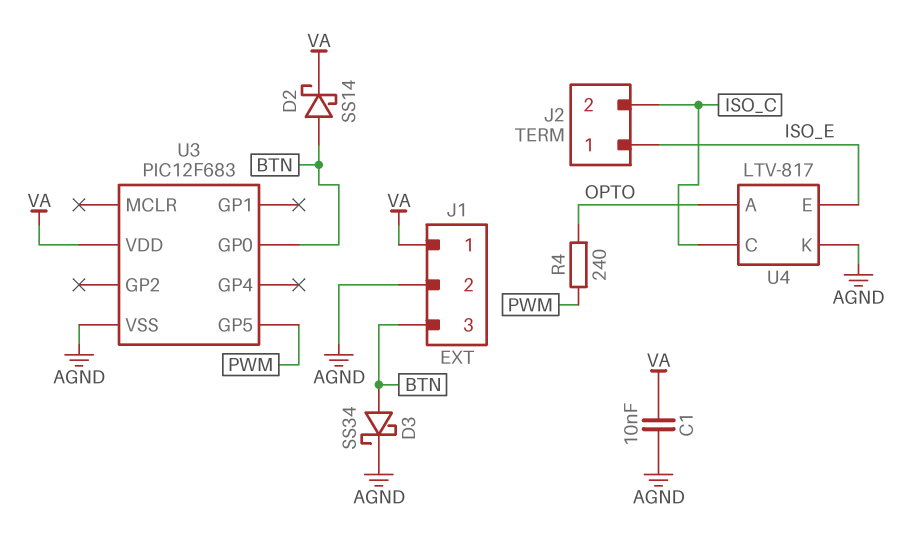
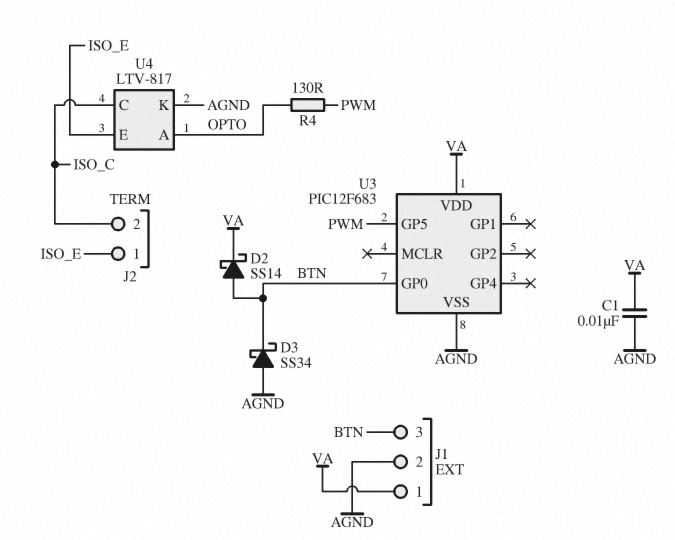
D3: schottky SS34 (A BTN, K AGND) -> schottky SS34 (A AGND, K BTN)
R4: 240 (OPTO, PWM) -> 130 (OPTO, PWM)

